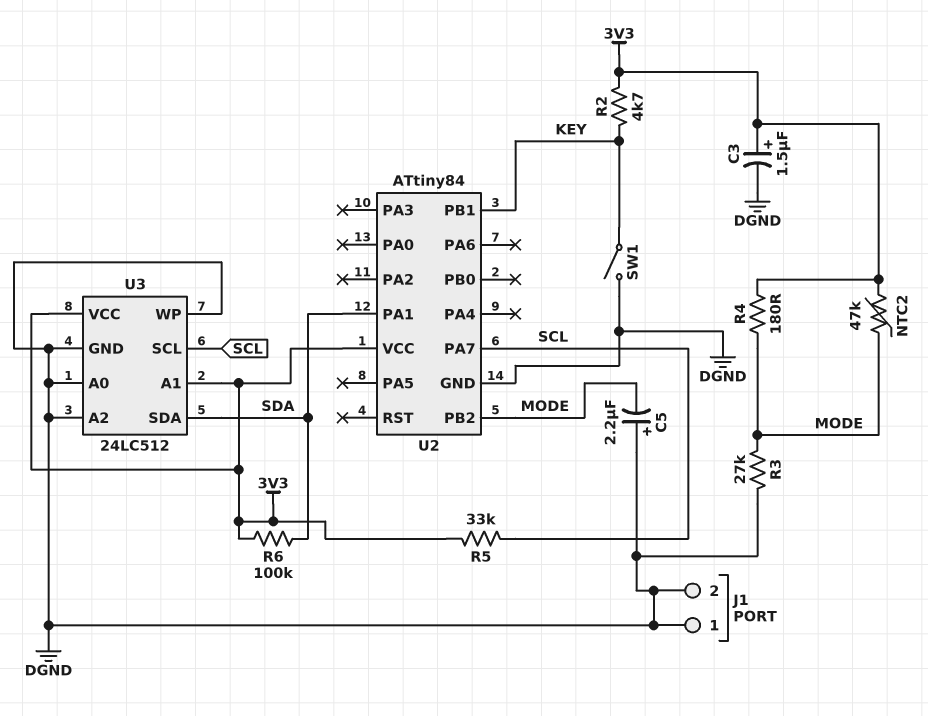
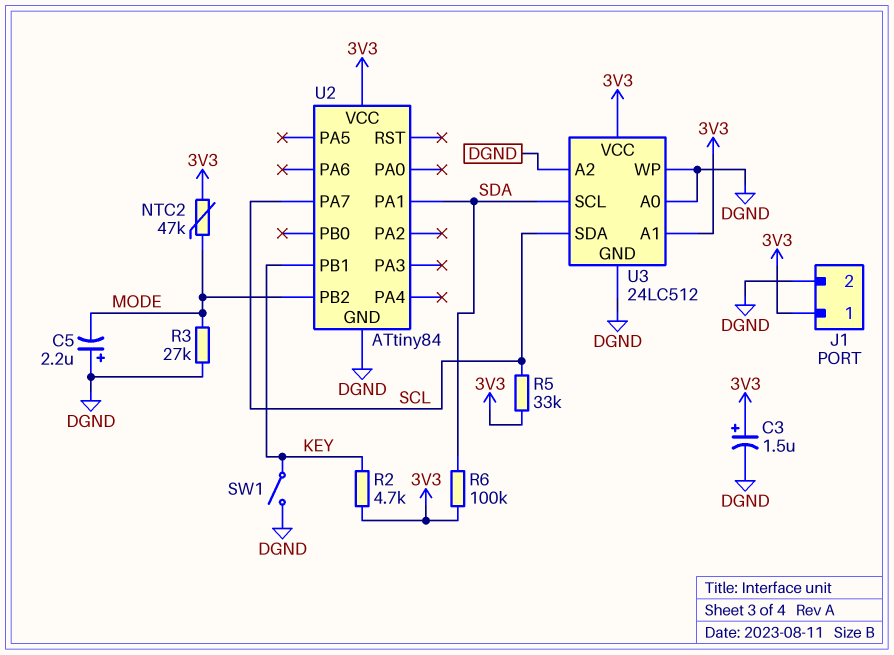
J1 pin 1: DGND -> 3V3
R4: 180 (3V3, MODE) -> none
U3 pin SCL: SCL -> SDA
U3 pin SDA: SDA -> SCL

